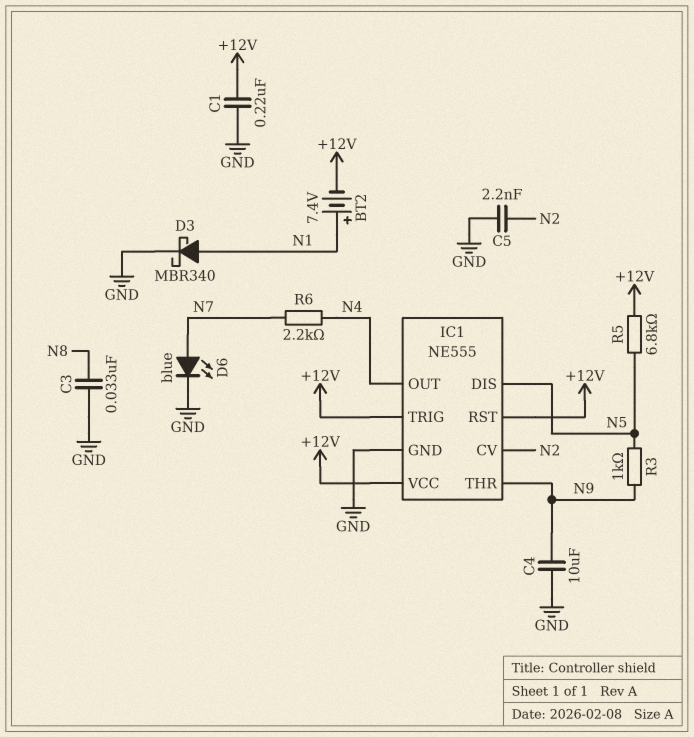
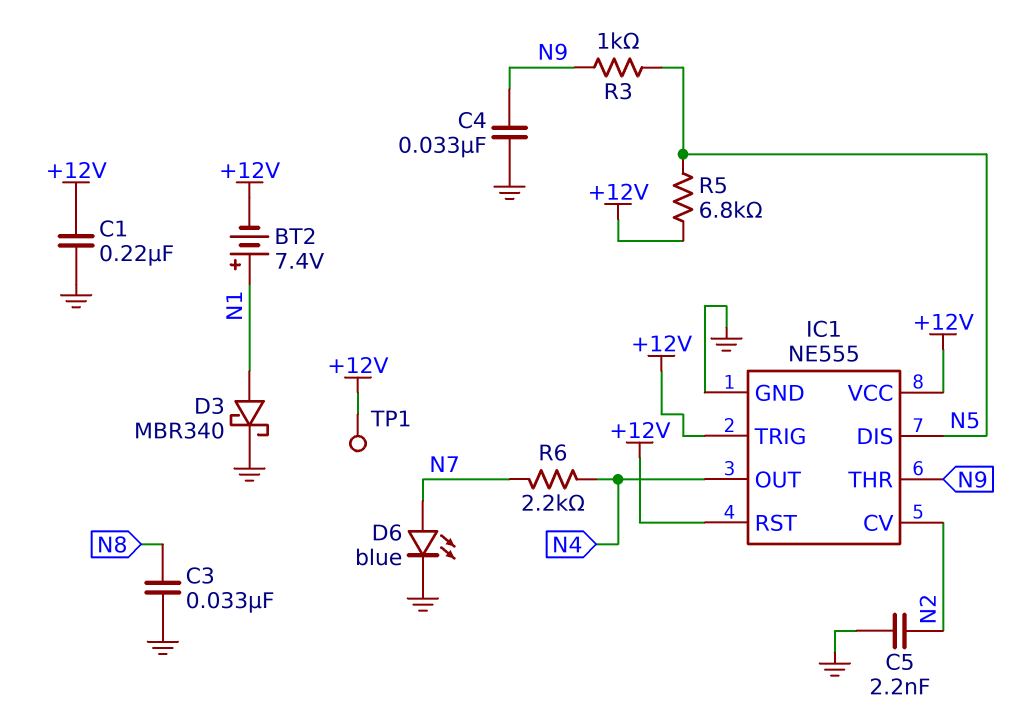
C4: 10uF (GND, N9) -> 33nF (GND, N9)
TP1: none -> test point (+12V)

